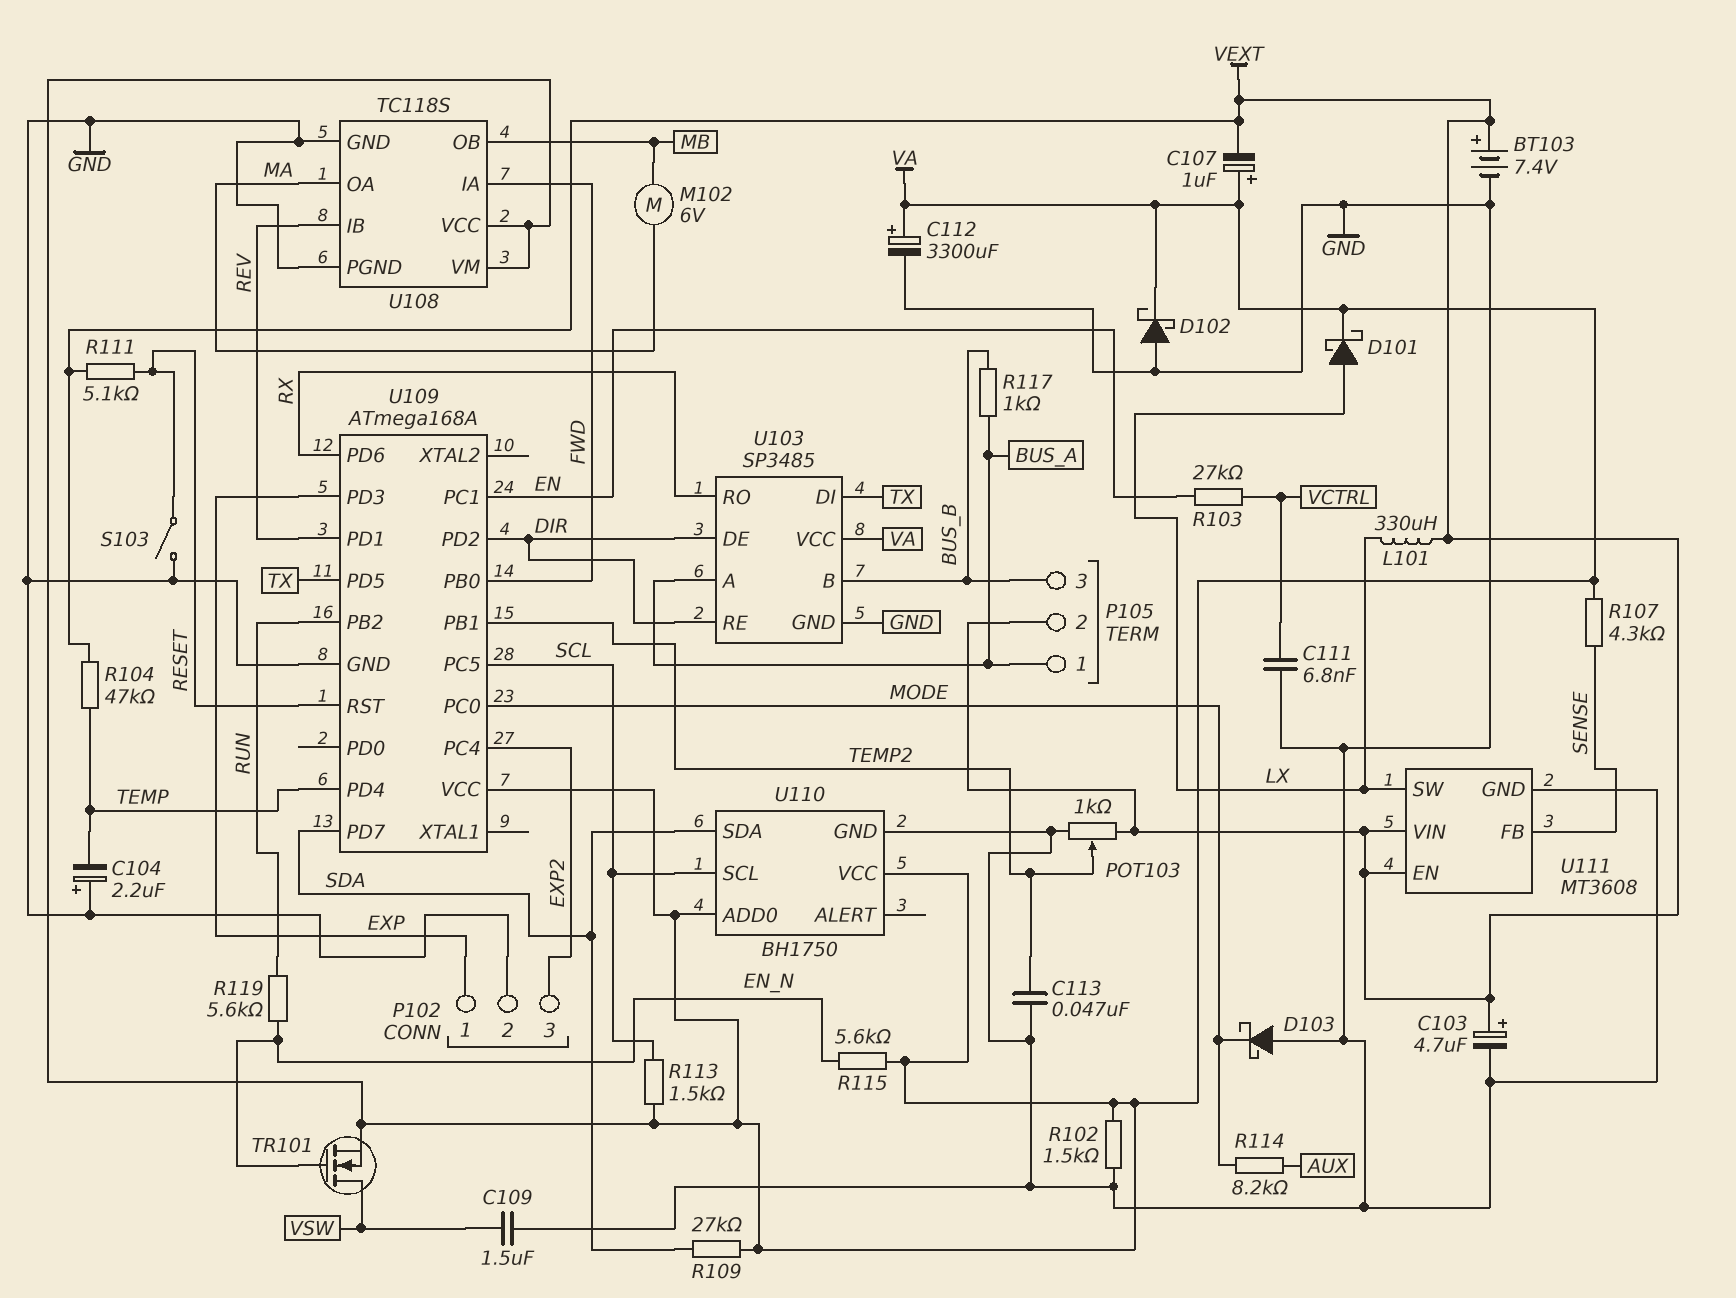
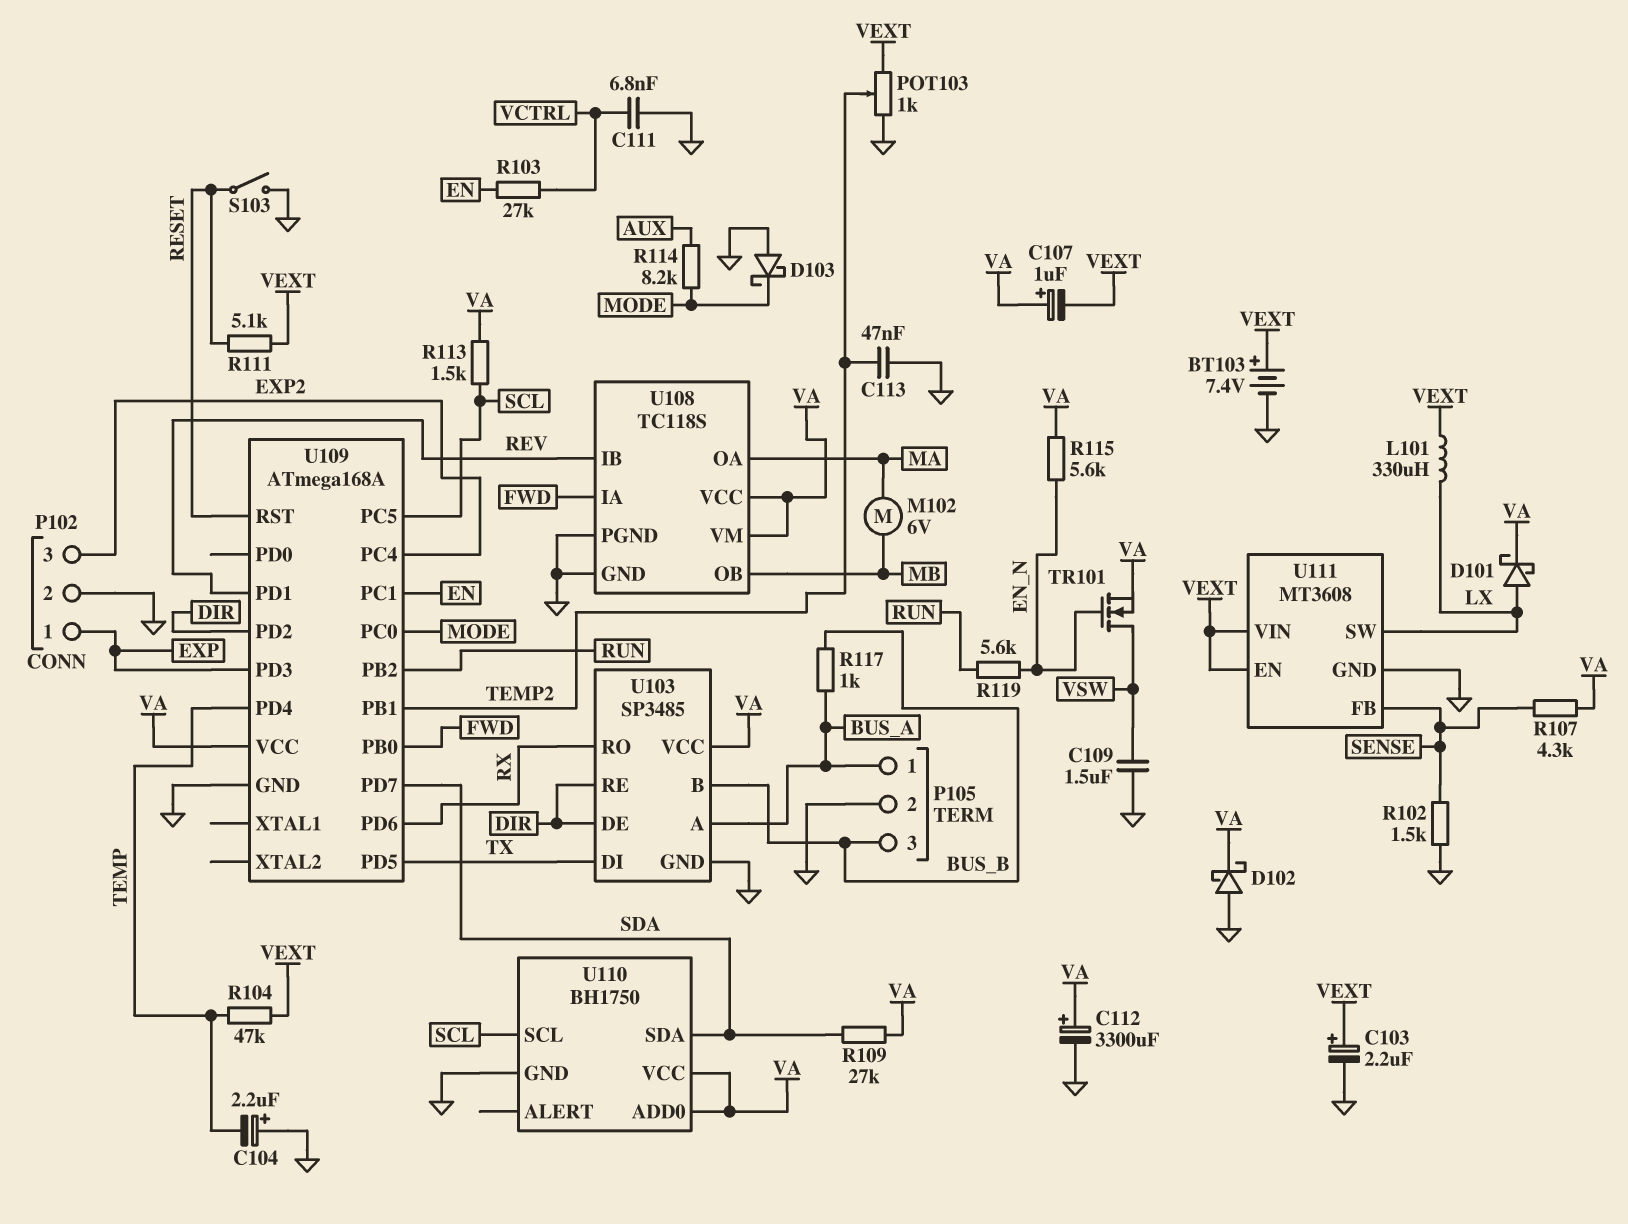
C103: 4.7uF (plus VEXT, minus GND) -> 2.2uF (plus VEXT, minus GND)
P105 pin 2: VEXT -> GND
R102: 1.5k (GND, VA) -> 1.5k (GND, SENSE)

